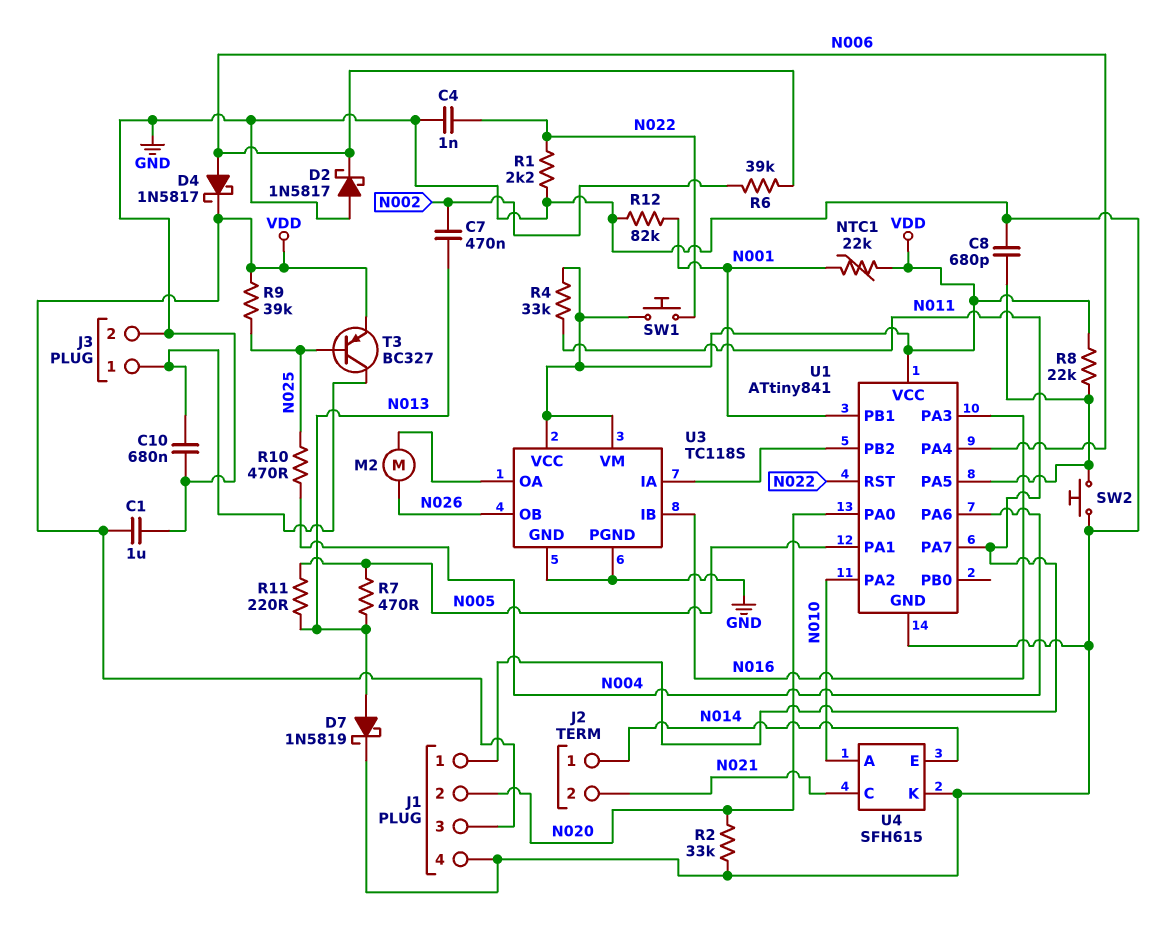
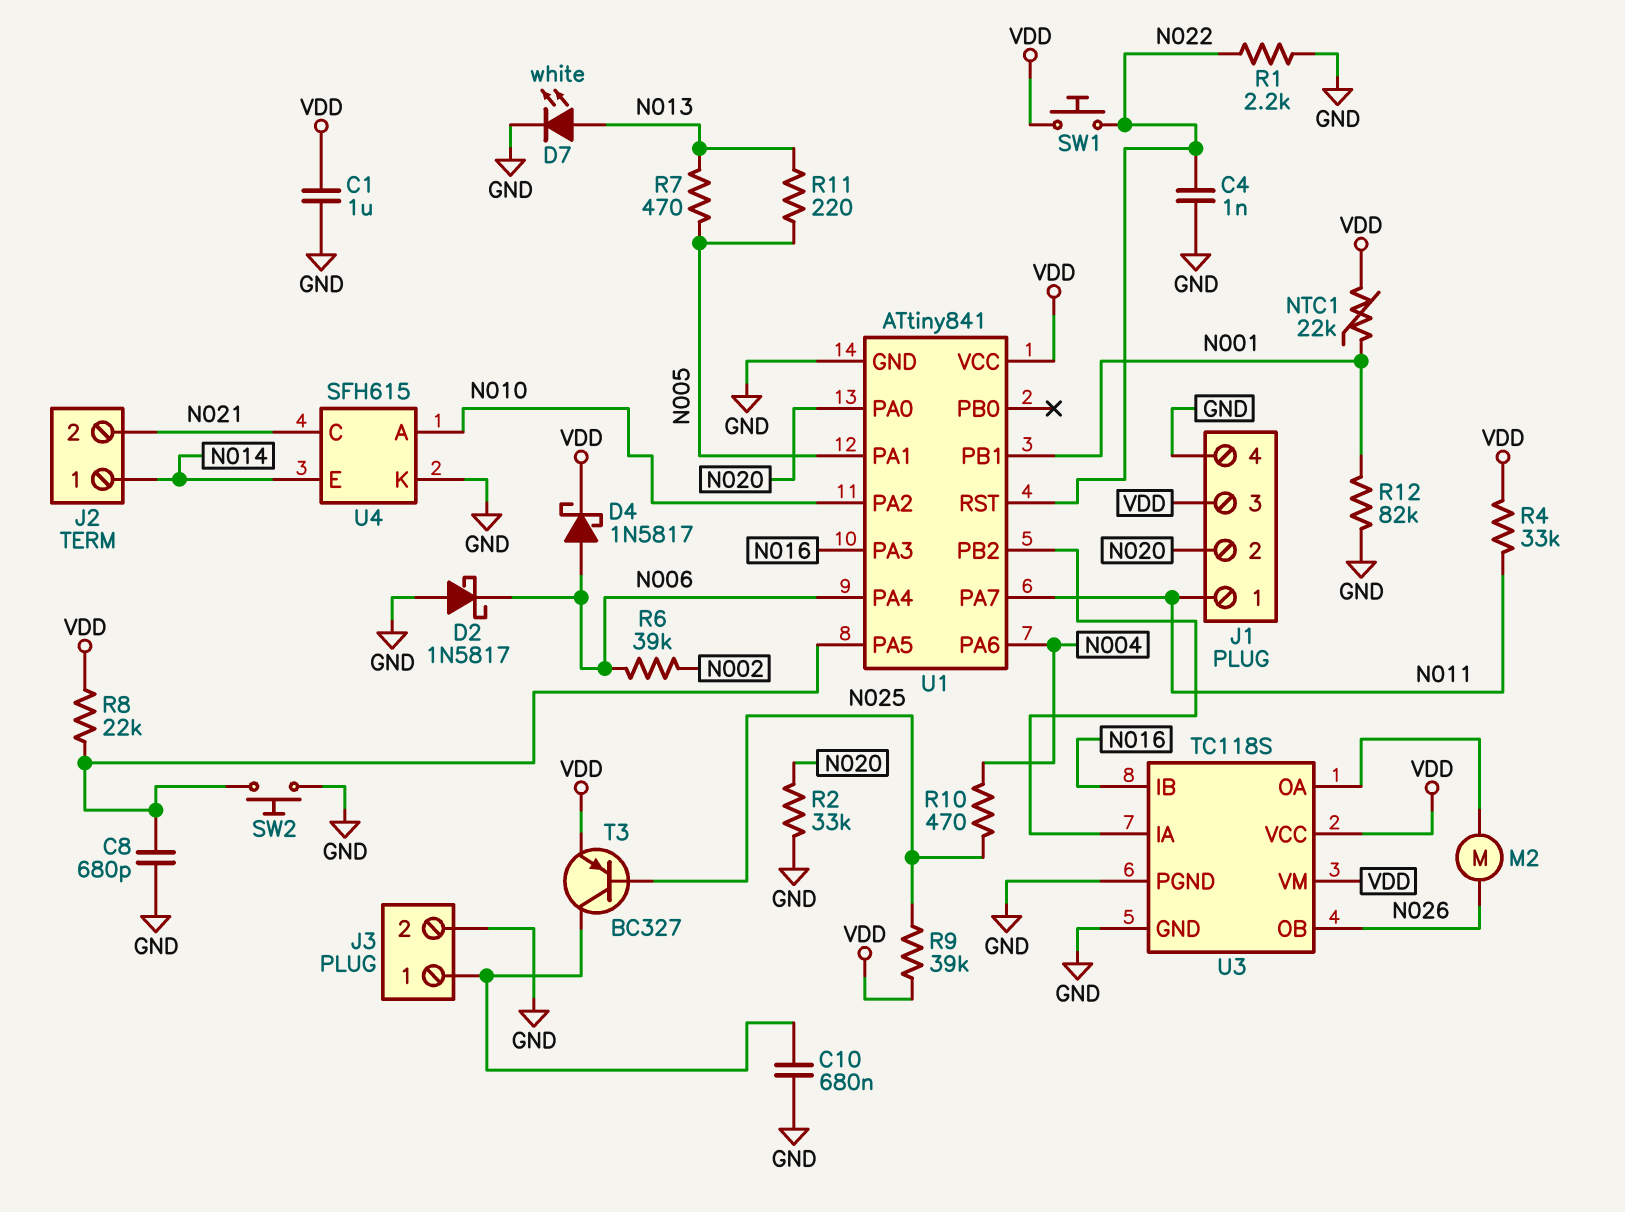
C7: 470nF (N002, N013) -> none
D7: schottky 1N5819 (A N013, K GND) -> LED white (A N013, K GND)

